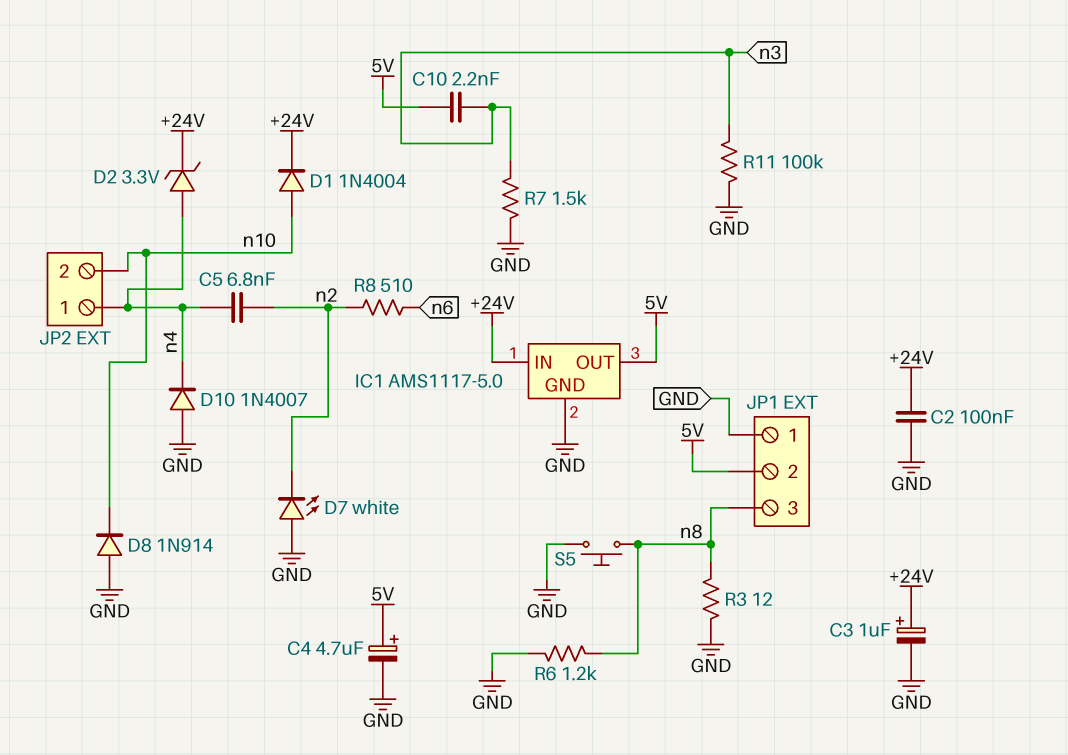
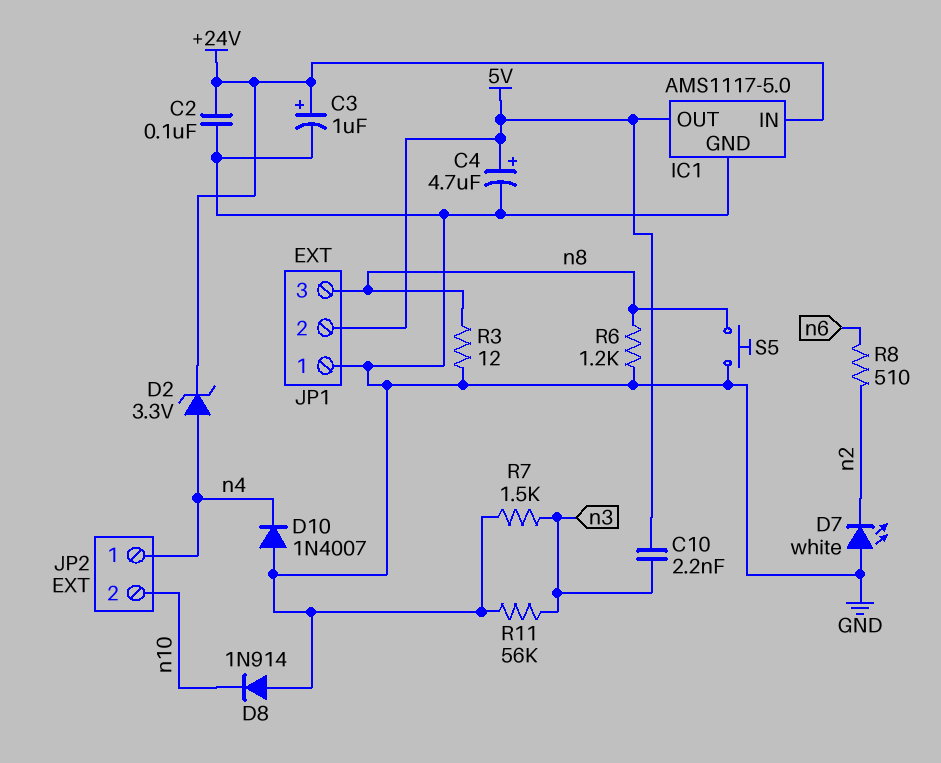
C5: 6.8nF (n2, n4) -> none
D1: diode 1N4004 (A n10, K +24V) -> none
R11: 100k (GND, n3) -> 56k (GND, n3)

